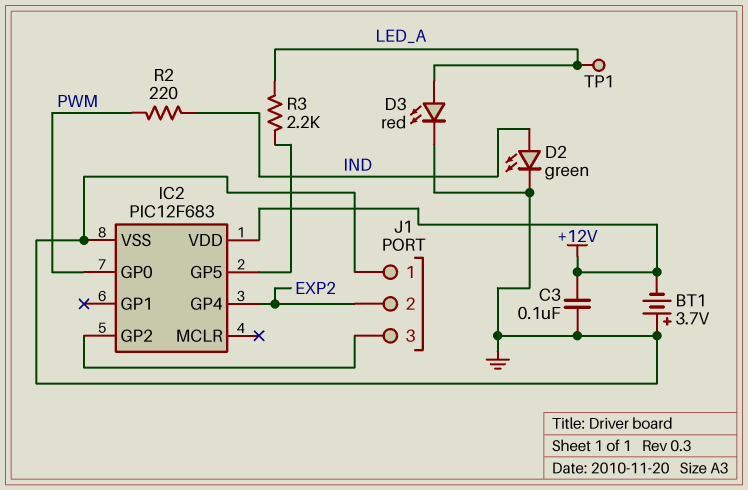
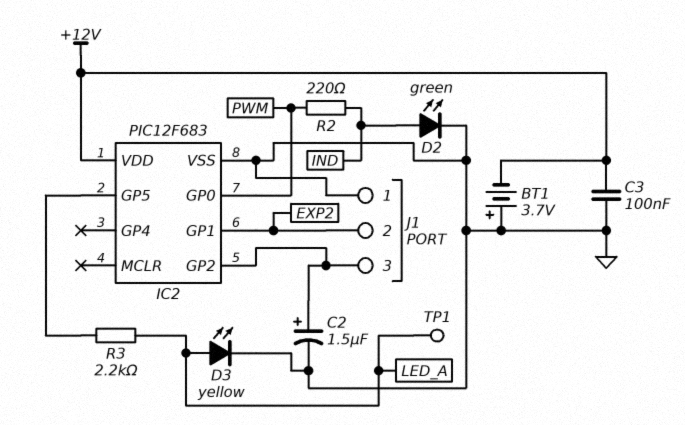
C2: none -> 1.5uF (plus IC2/GP2, minus GND)
D3: LED red (A LED_A, K GND) -> LED yellow (A LED_A, K GND)
IC2 pin GP1: none -> EXP2
IC2 pin GP4: EXP2 -> none

